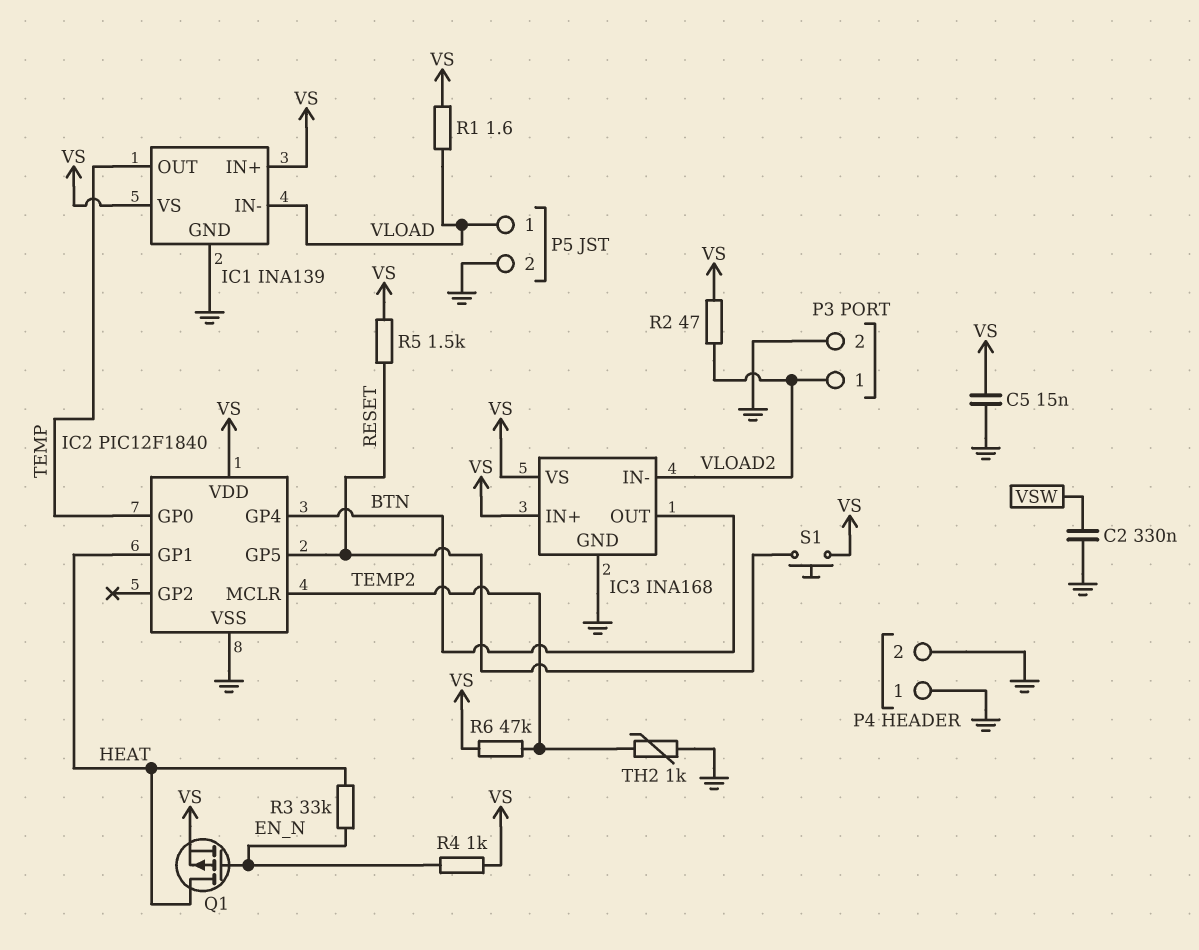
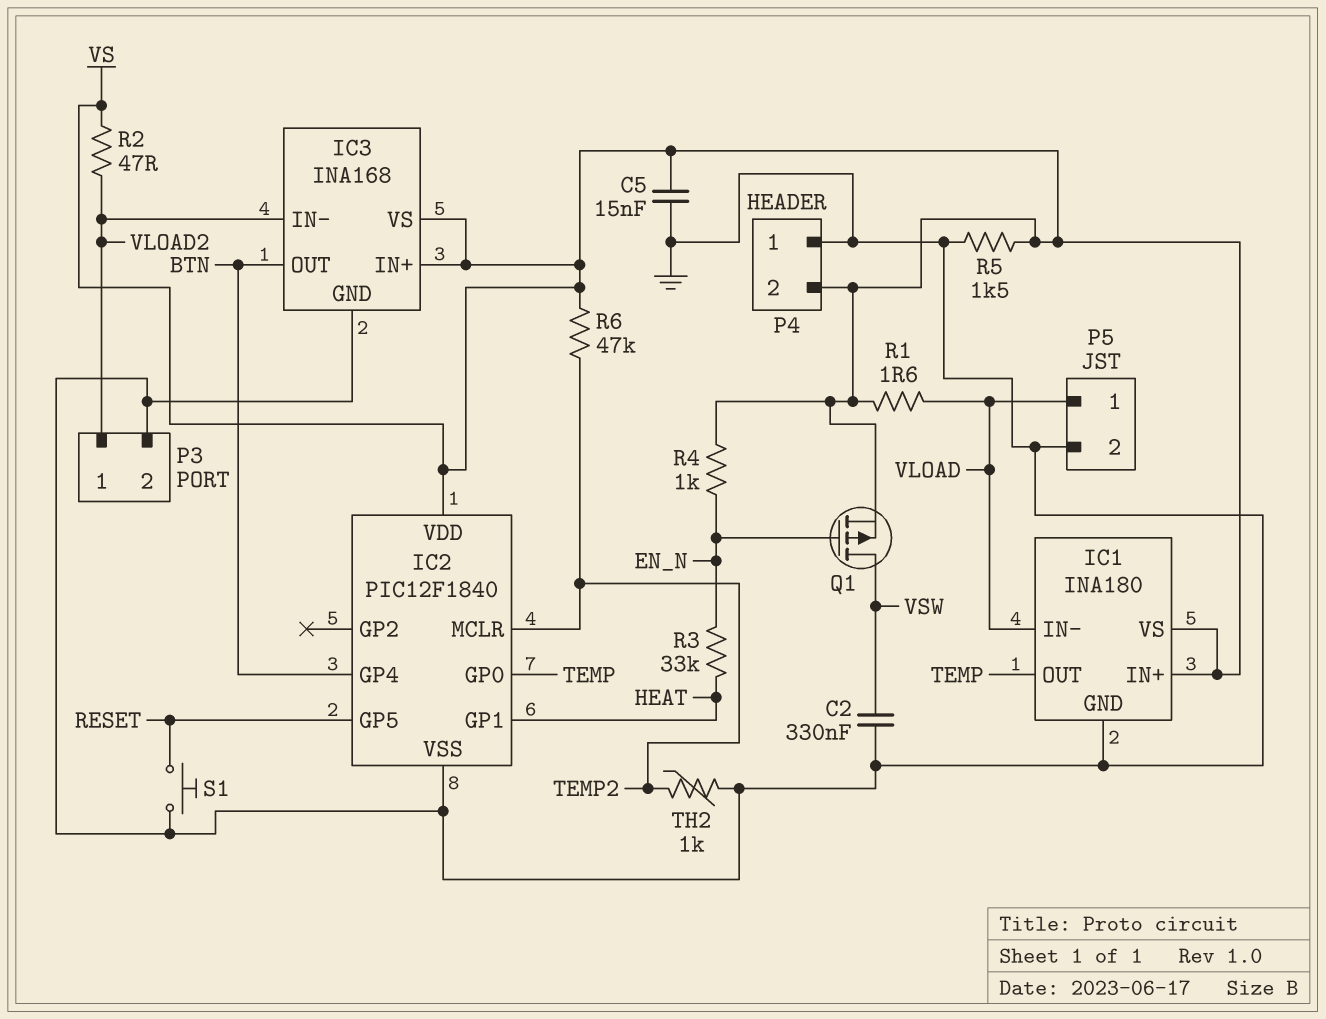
IC1: INA139 -> INA180
P4 pin 2: GND -> VS
Q1: PMOS (G EN_N, D HEAT, S VS) -> PMOS (G EN_N, D VSW, S VS)
R5: 1.5k (RESET, VS) -> 1.5k (GND, VS)
S1: button (RESET, VS) -> button (GND, RESET)

